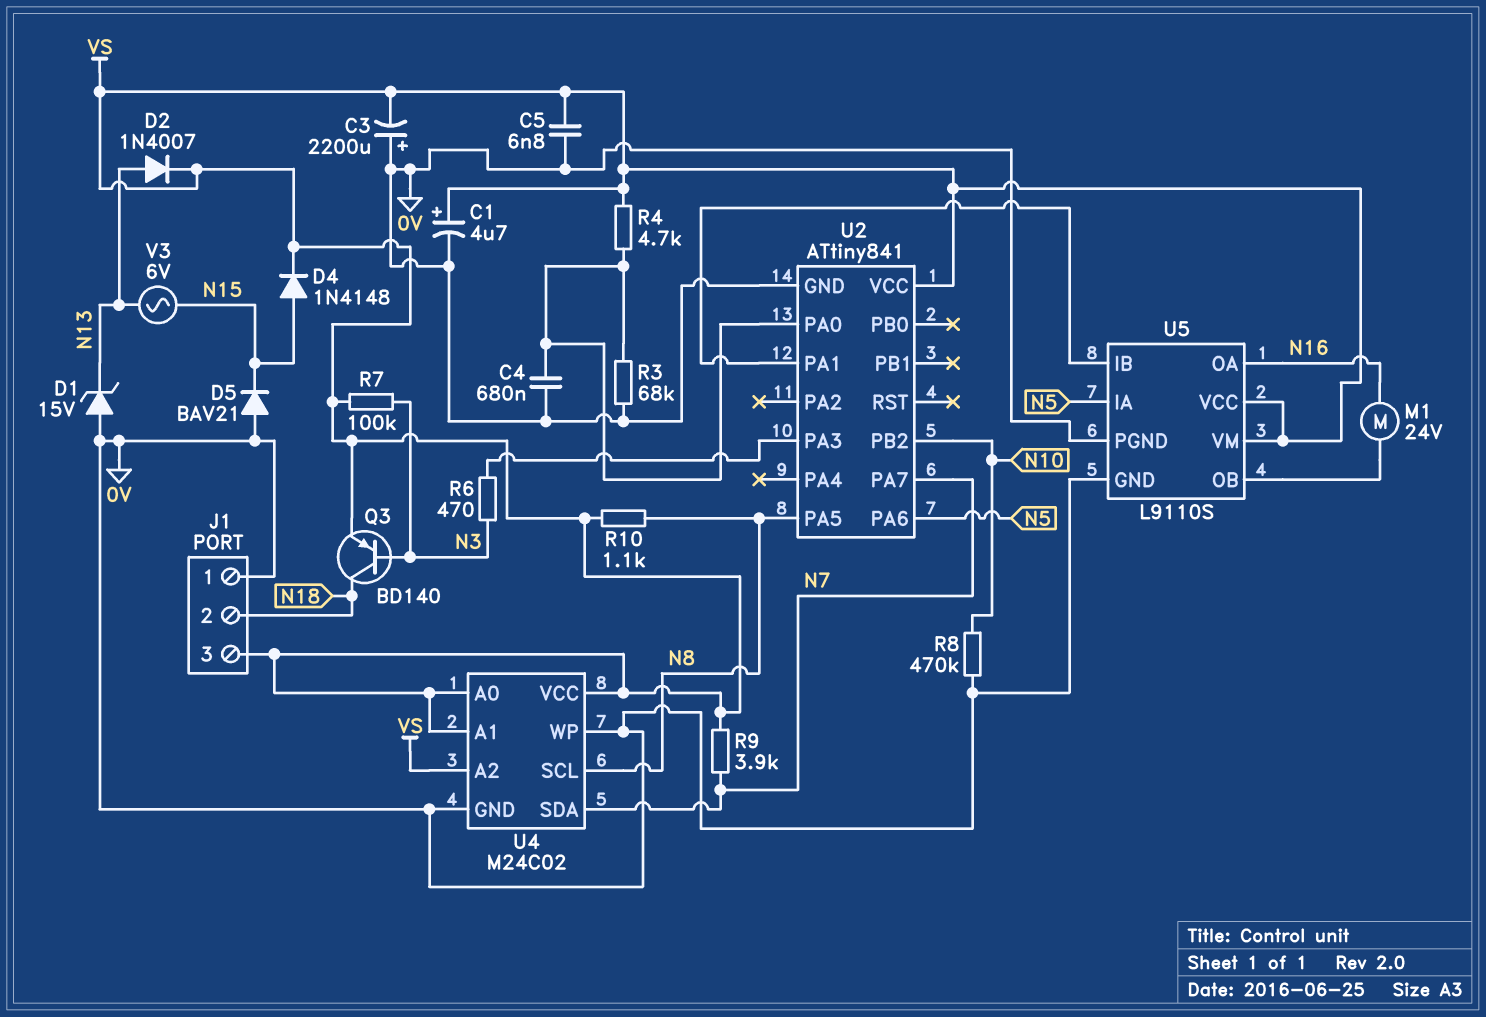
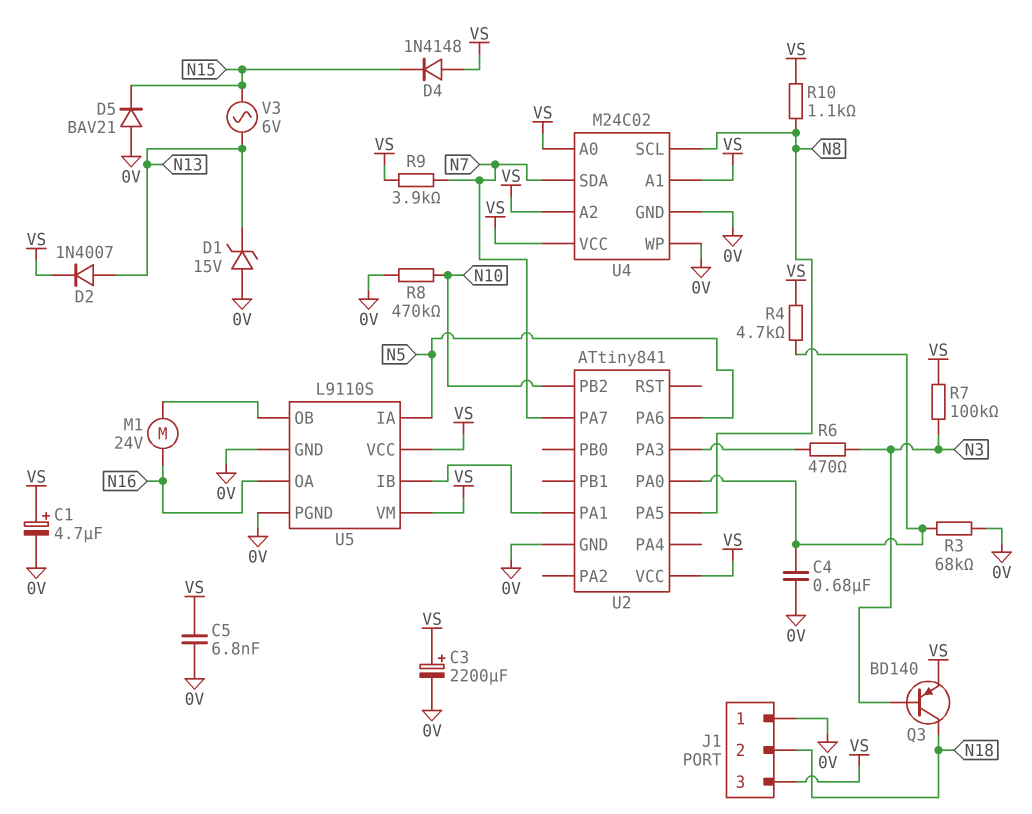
C3: 2200uF (plus 0V, minus VS) -> 2200uF (plus VS, minus 0V)
D4: diode 1N4148 (A N15, K VS) -> diode 1N4148 (A VS, K N15)

